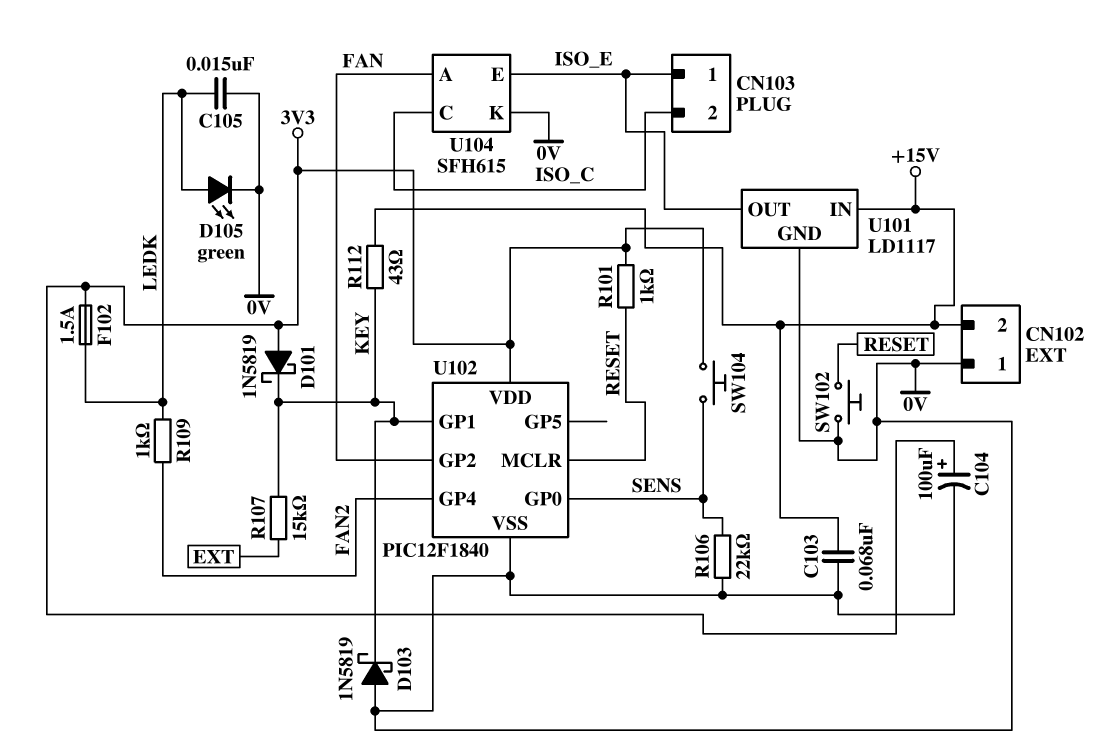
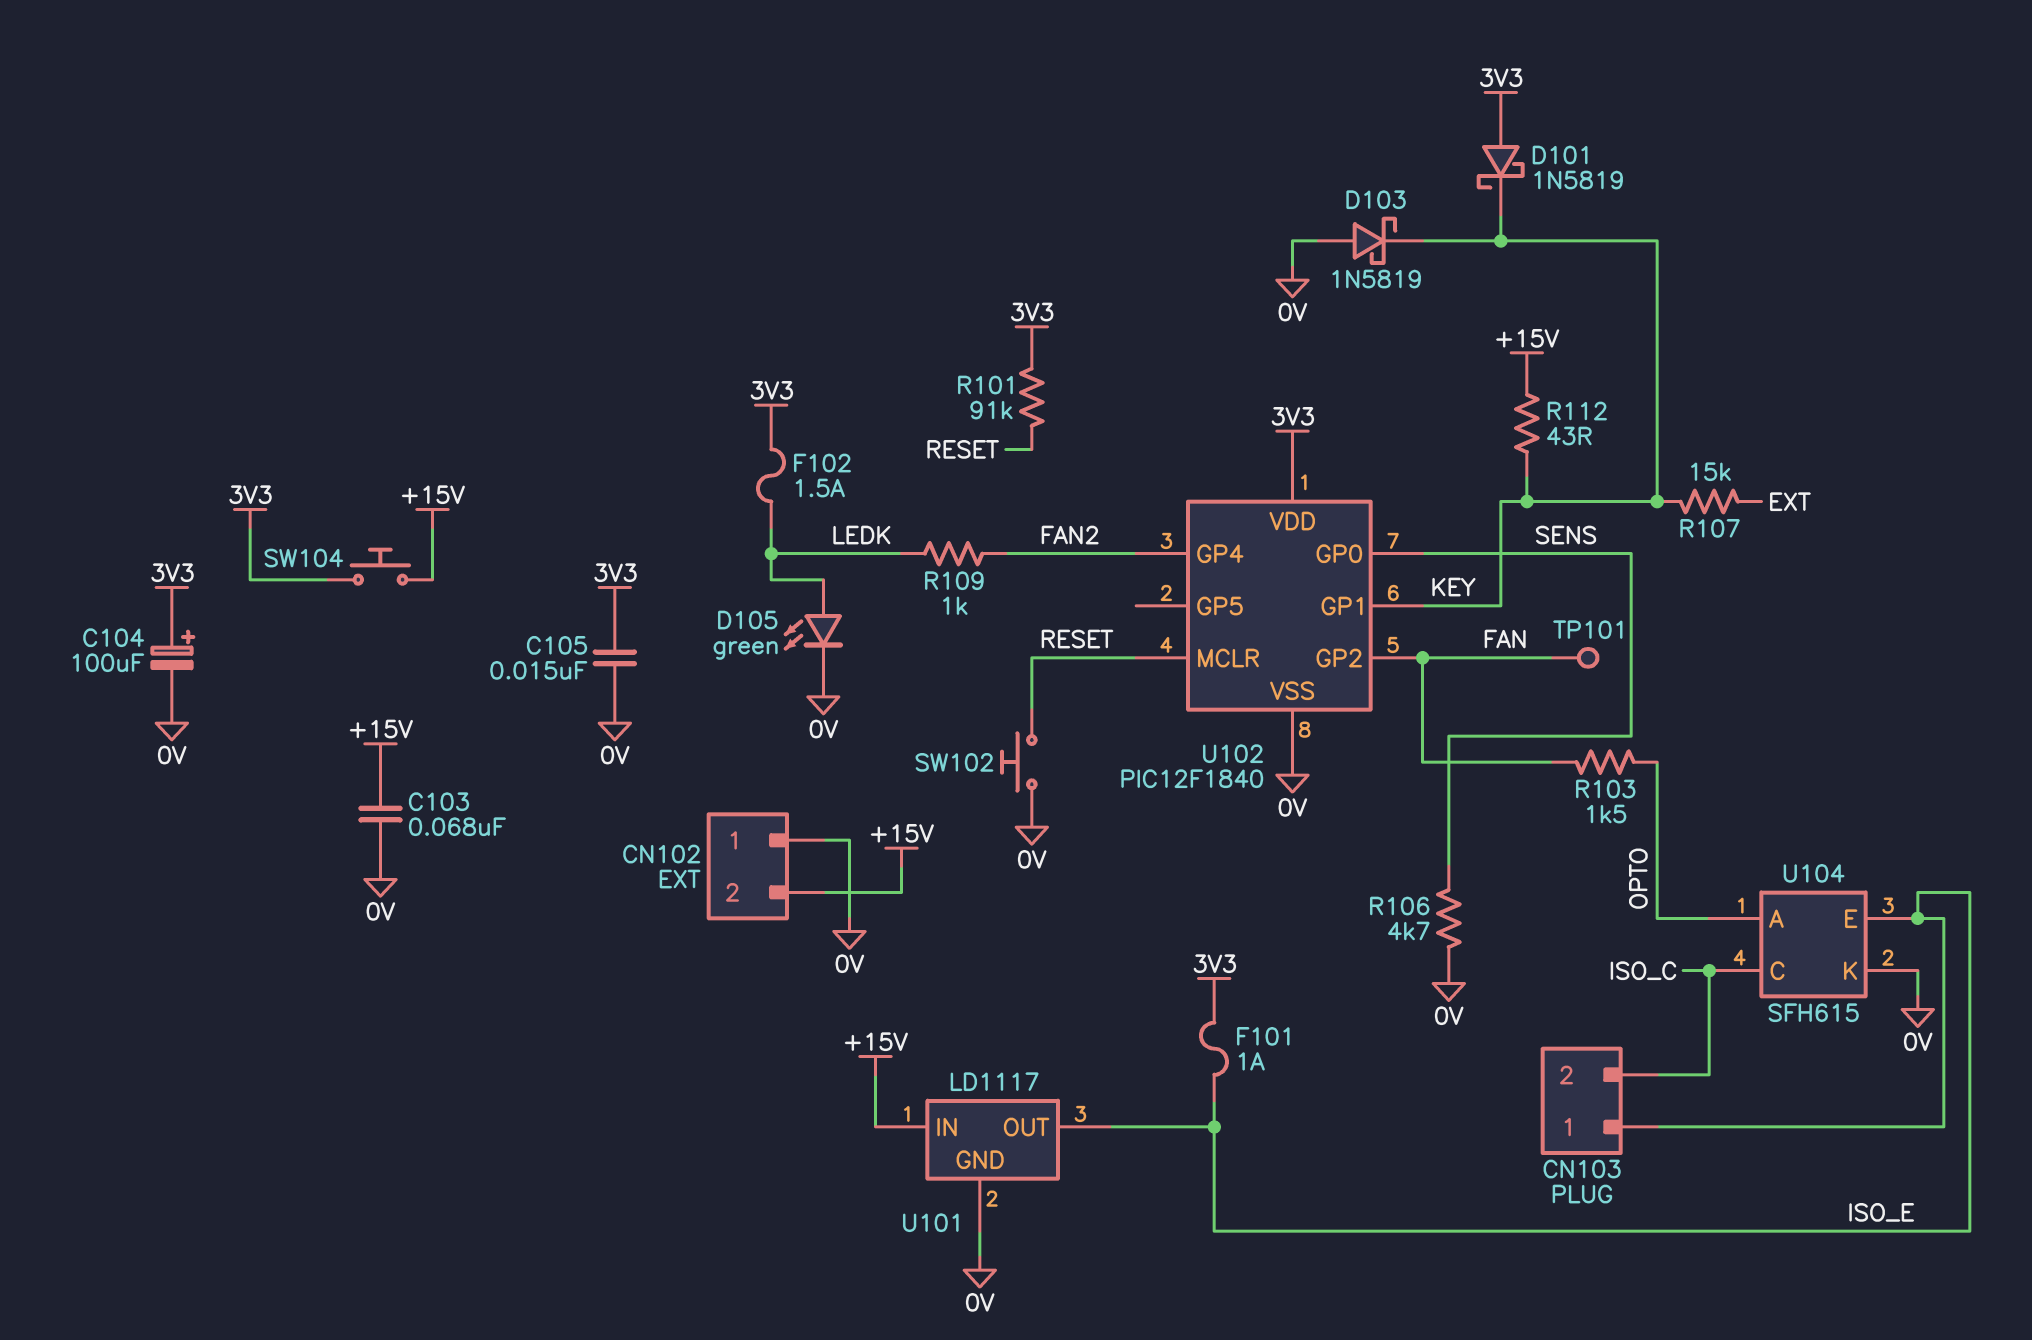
C105: 15nF (0V, LEDK) -> 15nF (0V, 3V3)
F101: none -> 1A (3V3, ISO_E)
R101: 1k (3V3, RESET) -> 91k (3V3, RESET)
R103: none -> 1.5k (FAN, OPTO)
R106: 22k (0V, SENS) -> 4.7k (0V, SENS)
SW104: button (3V3, SENS) -> button (+15V, 3V3)
TP101: none -> test point (FAN)
U104 pin A: FAN -> OPTO

